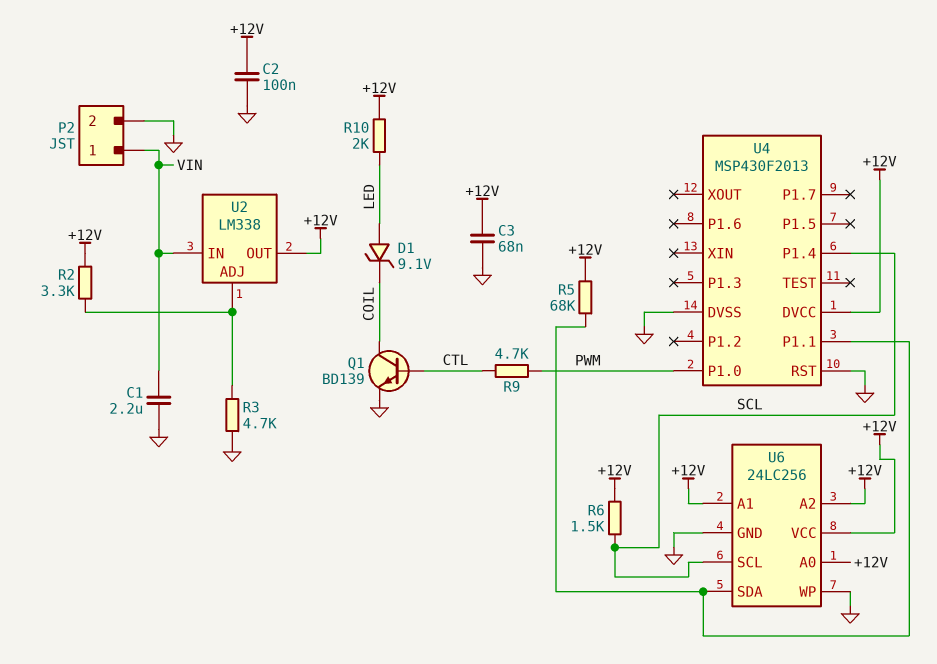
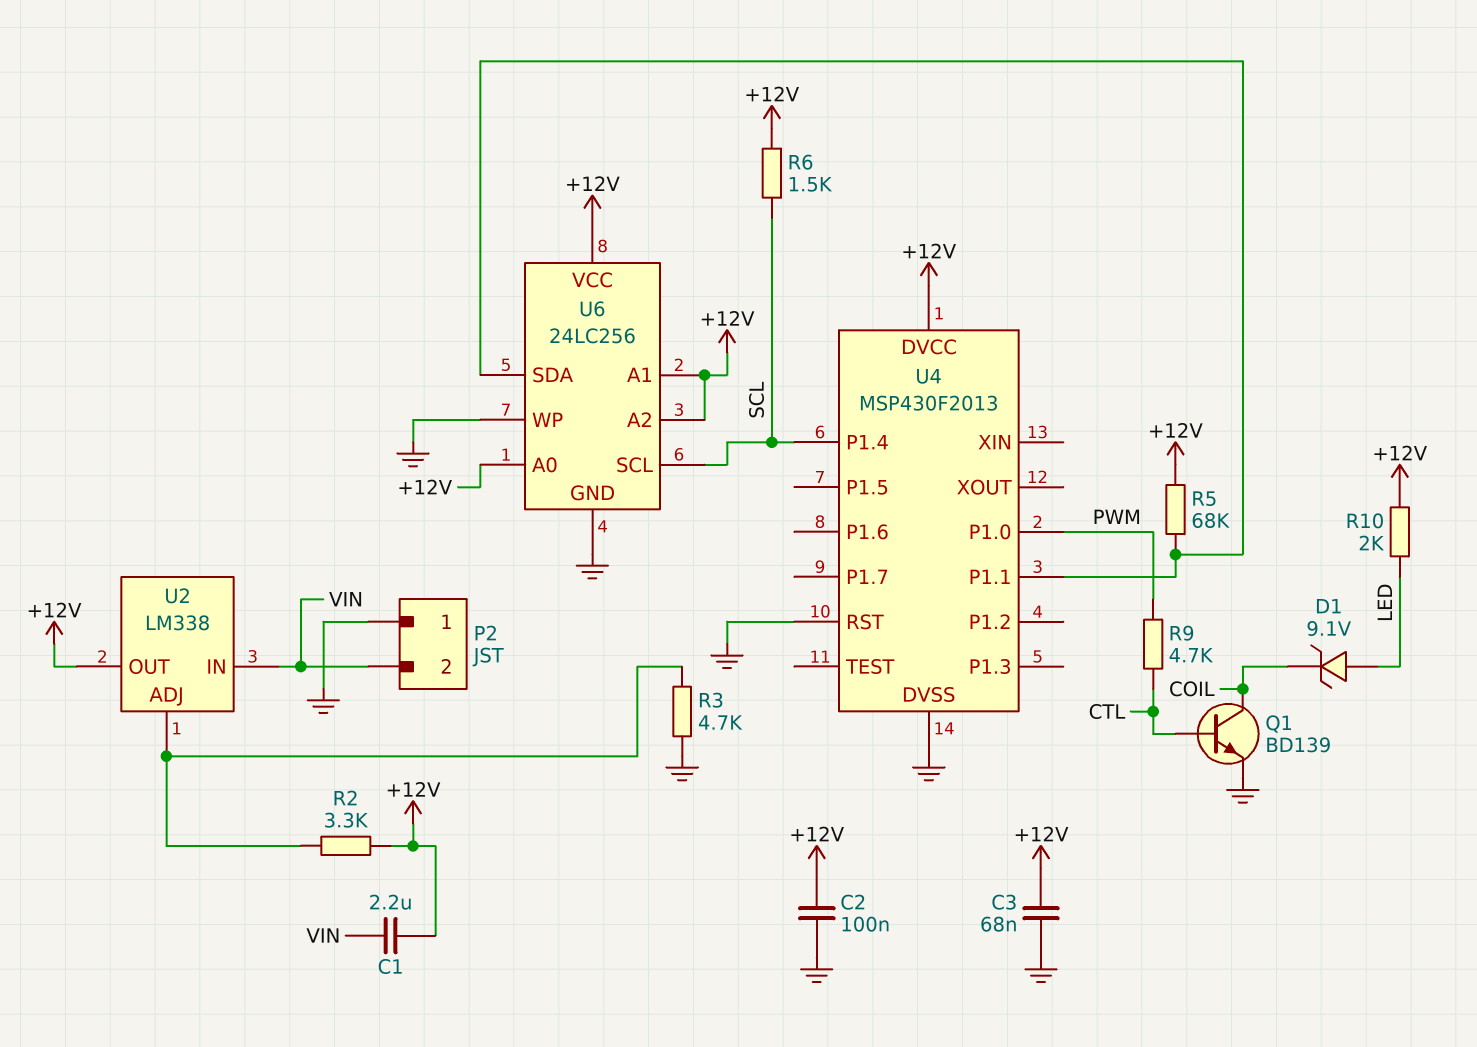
C1: 2.2uF (GND, VIN) -> 2.2uF (+12V, VIN)
P2 pin 1: VIN -> GND
P2 pin 2: GND -> VIN

